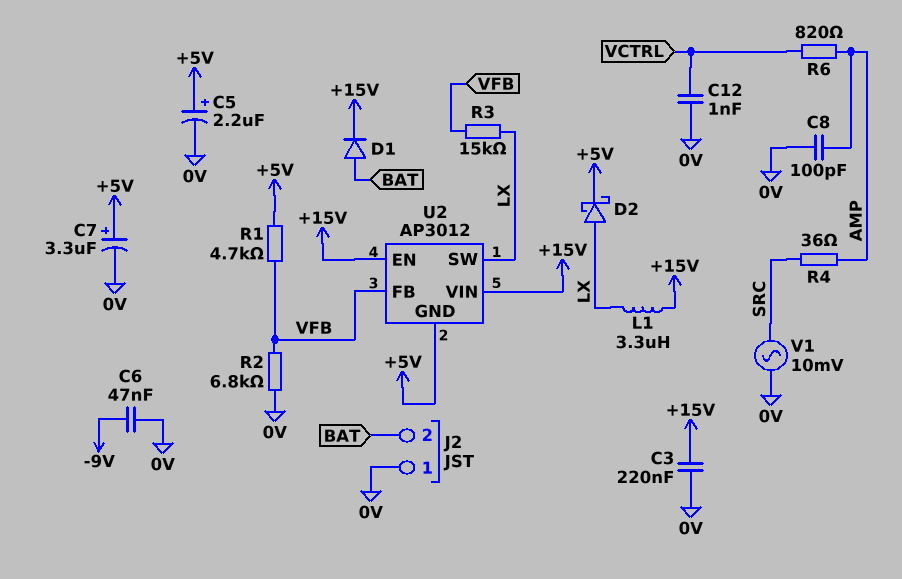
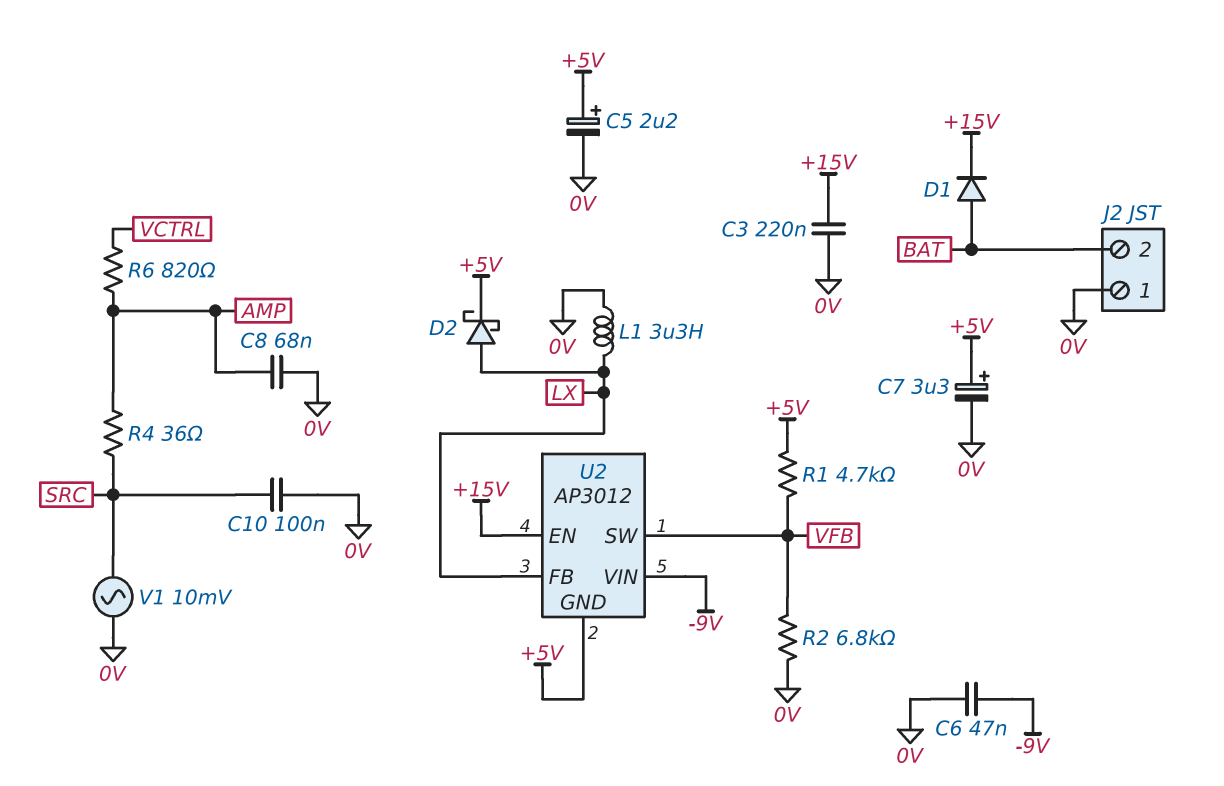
C8: 100pF (0V, AMP) -> 68nF (0V, AMP)
C10: none -> 100nF (0V, SRC)
C12: 1nF (0V, VCTRL) -> none
L1: 3.3uH (+15V, LX) -> 3.3uH (0V, LX)
R3: 15k (LX, VFB) -> none
U2 pin FB: VFB -> LX
U2 pin SW: LX -> VFB
U2 pin VIN: +15V -> -9V

